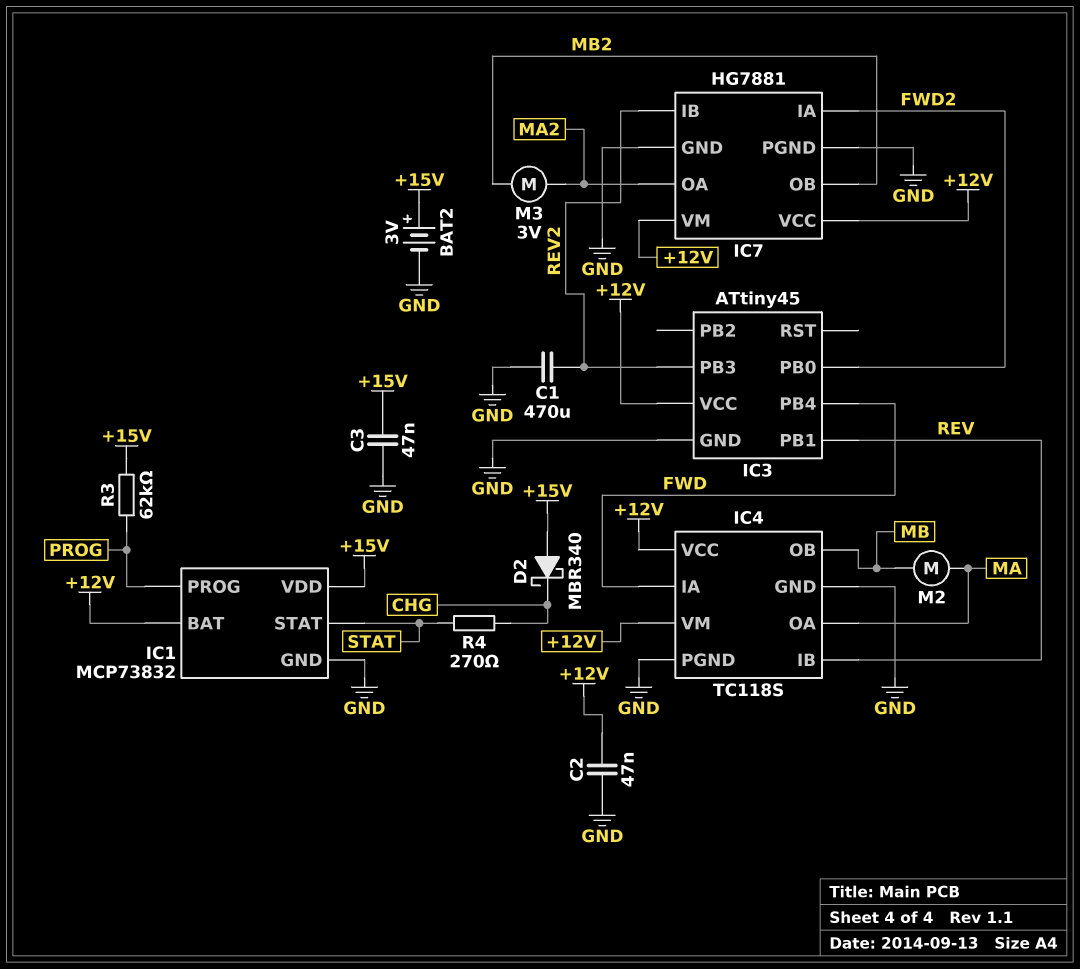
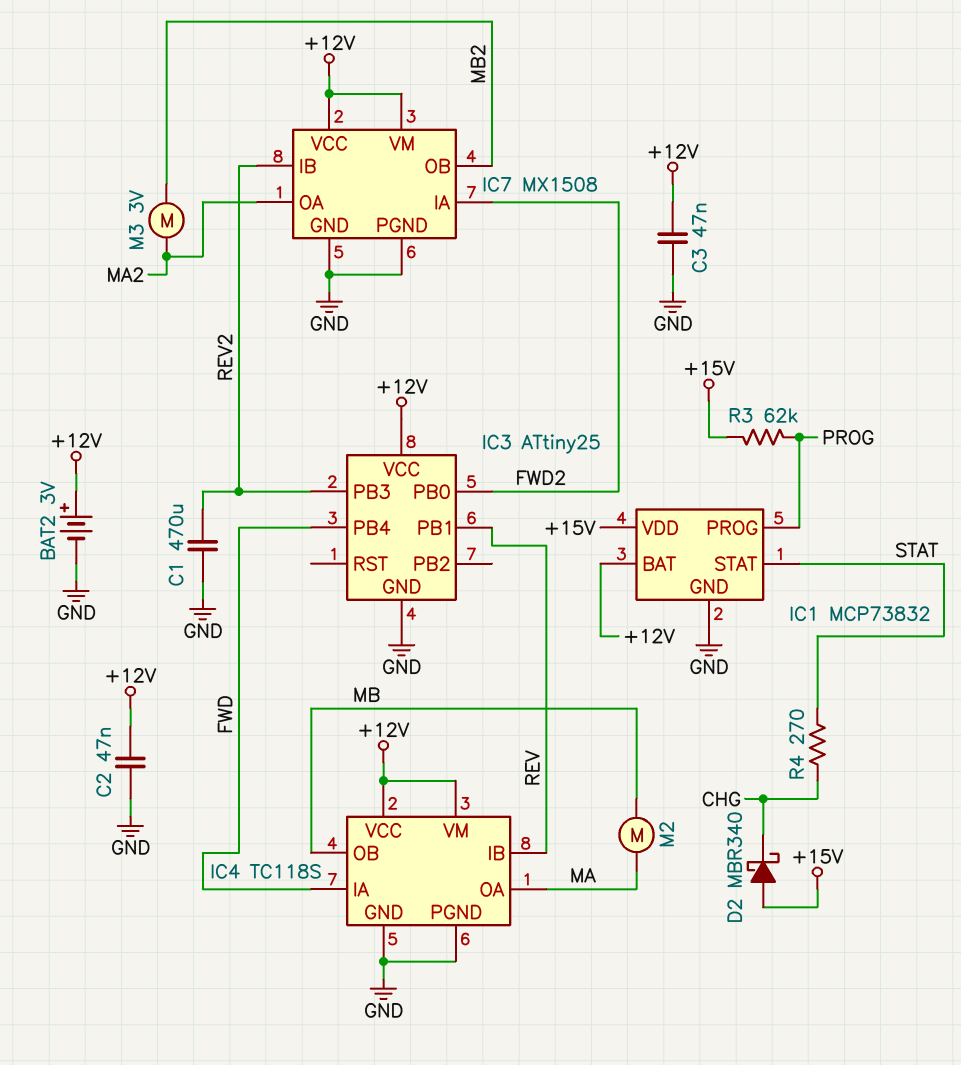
BAT2: 3V (plus +15V, minus GND) -> 3V (plus +12V, minus GND)
C3: 47nF (+15V, GND) -> 47nF (+12V, GND)
IC3: ATtiny45 -> ATtiny25
IC7: HG7881 -> MX1508

